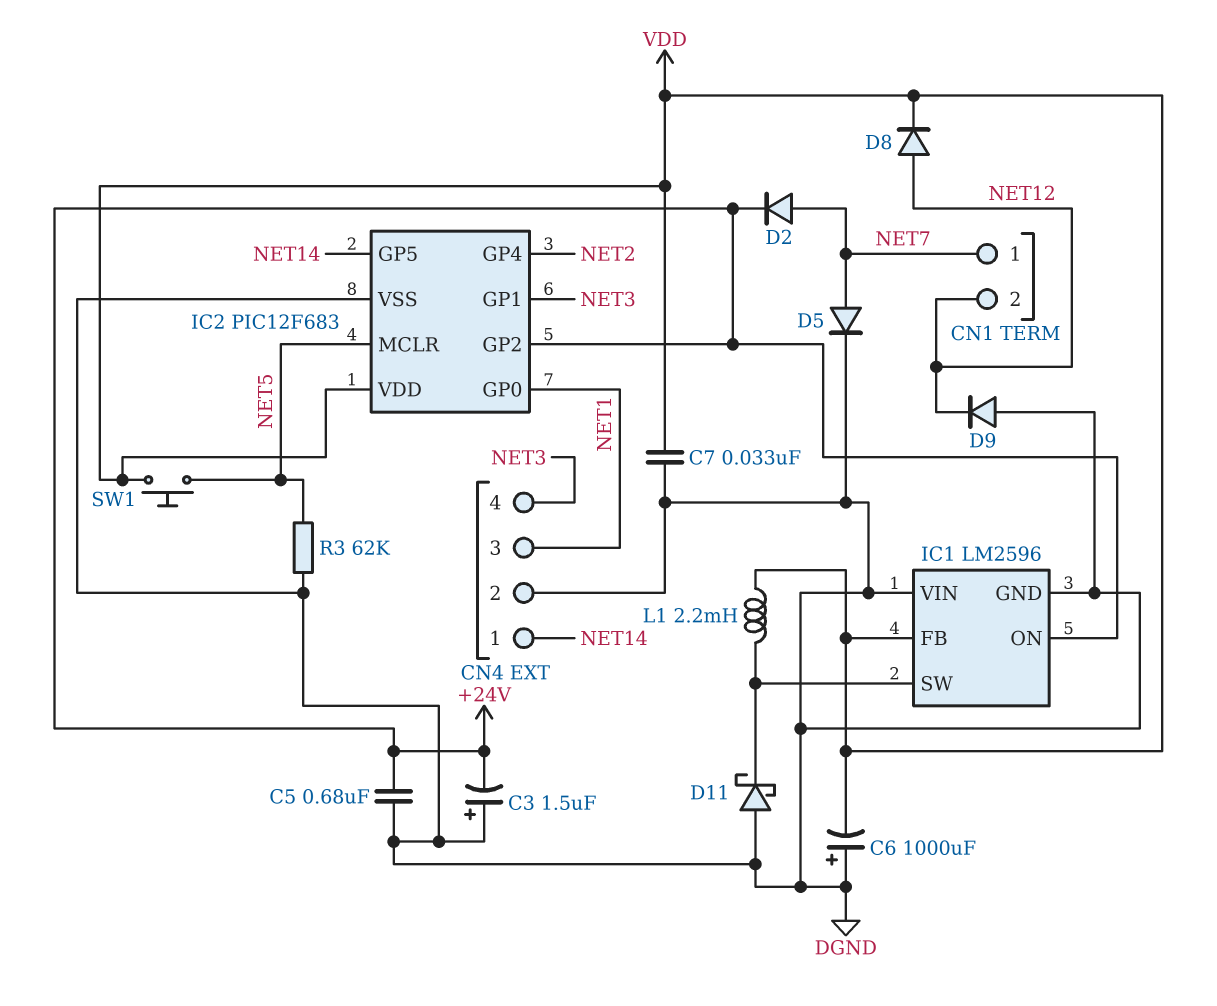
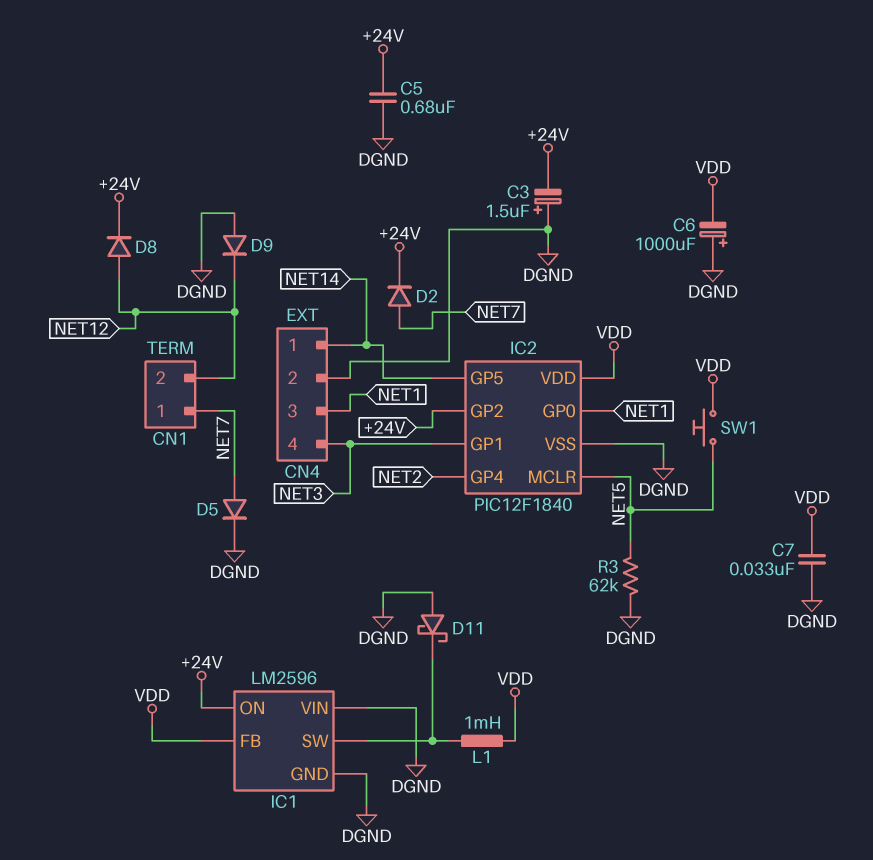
D8: diode (A NET12, K VDD) -> diode (A NET12, K +24V)
IC2: PIC12F683 -> PIC12F1840
L1: 2.2mH (IC1/SW, VDD) -> 1mH (IC1/SW, VDD)

